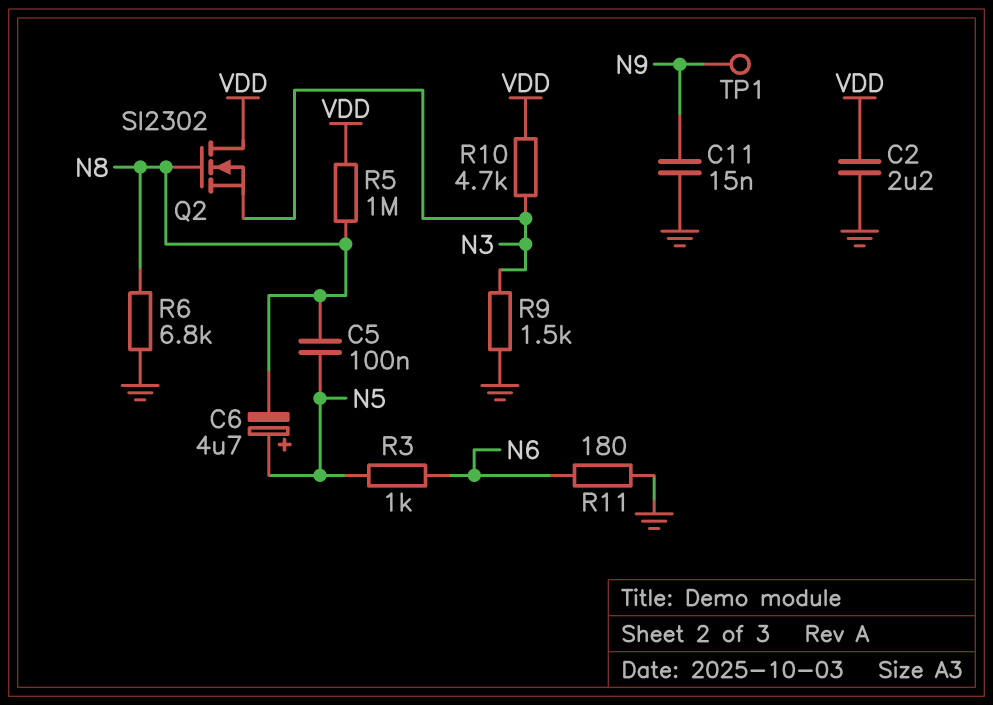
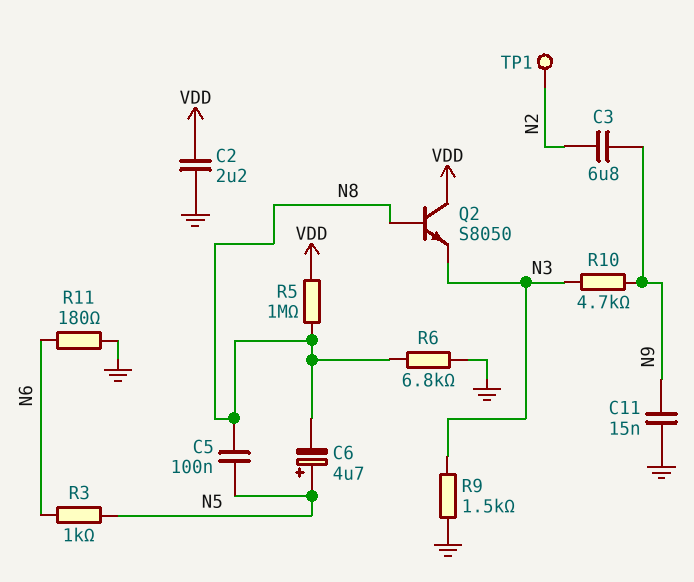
C3: none -> 6.8uF (N2, N9)
Q2: NMOS SI2302 (G N8, D VDD, S N3) -> NPN S8050 (B N8, C VDD, E N3)
R10: 4.7k (N3, VDD) -> 4.7k (N3, N9)
TP1: test point (N9) -> test point (N2)

